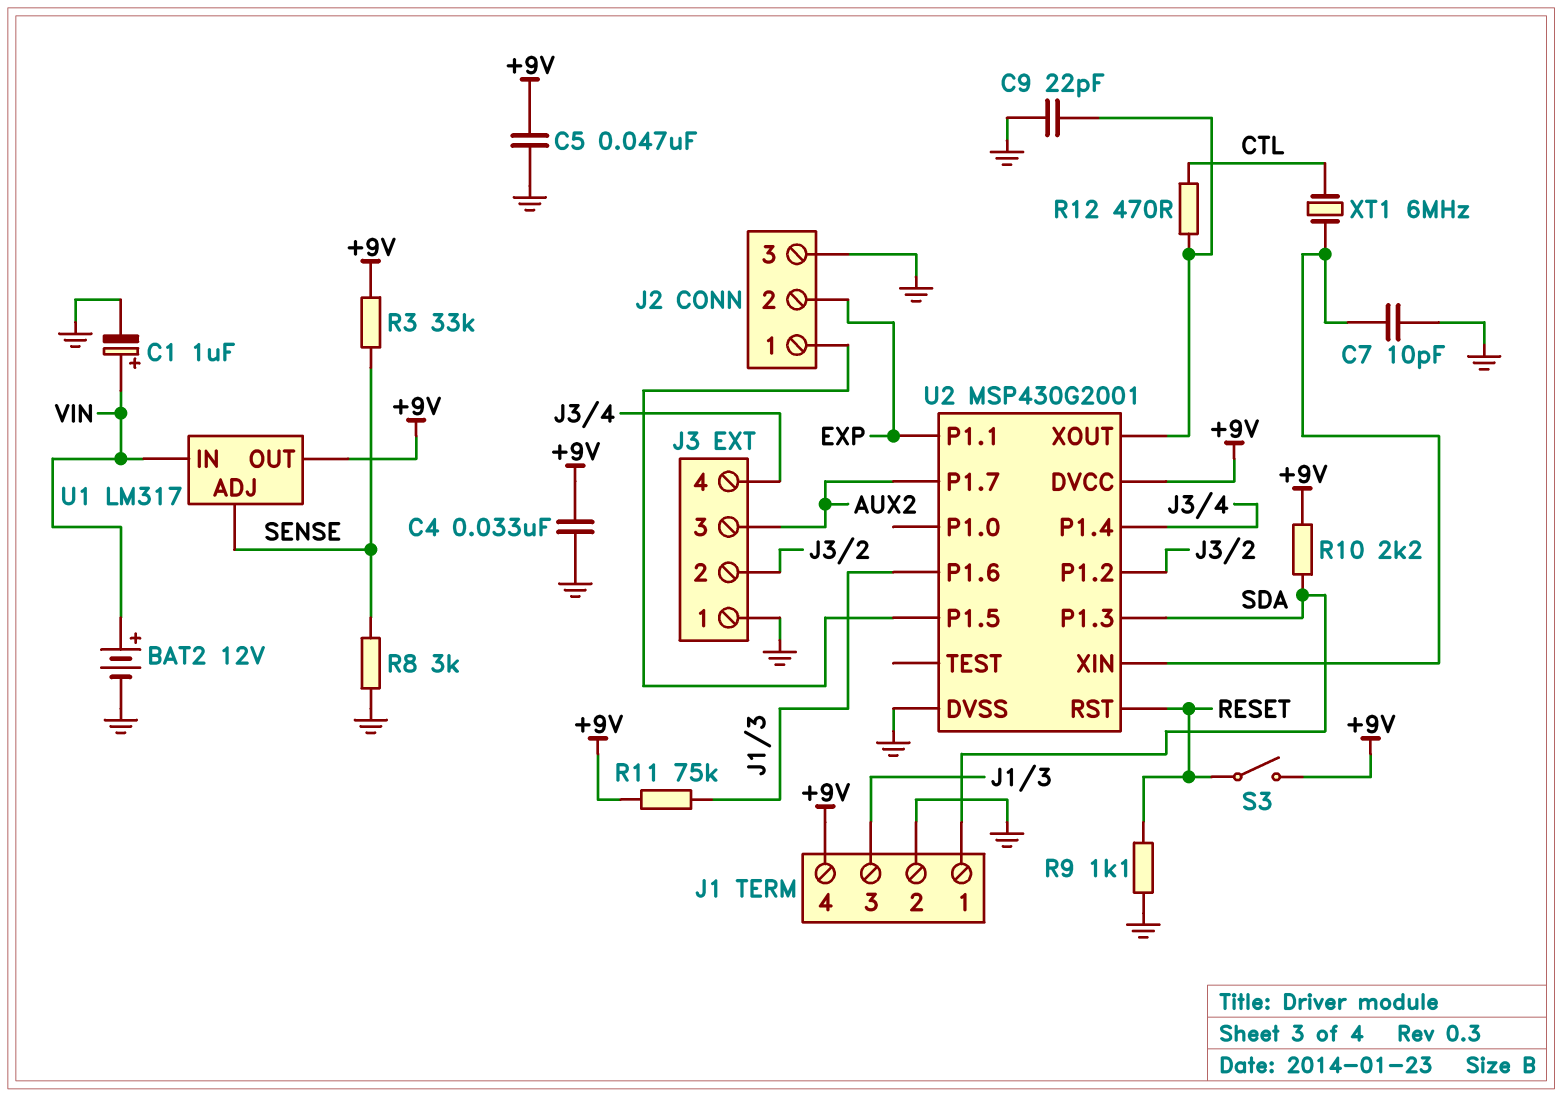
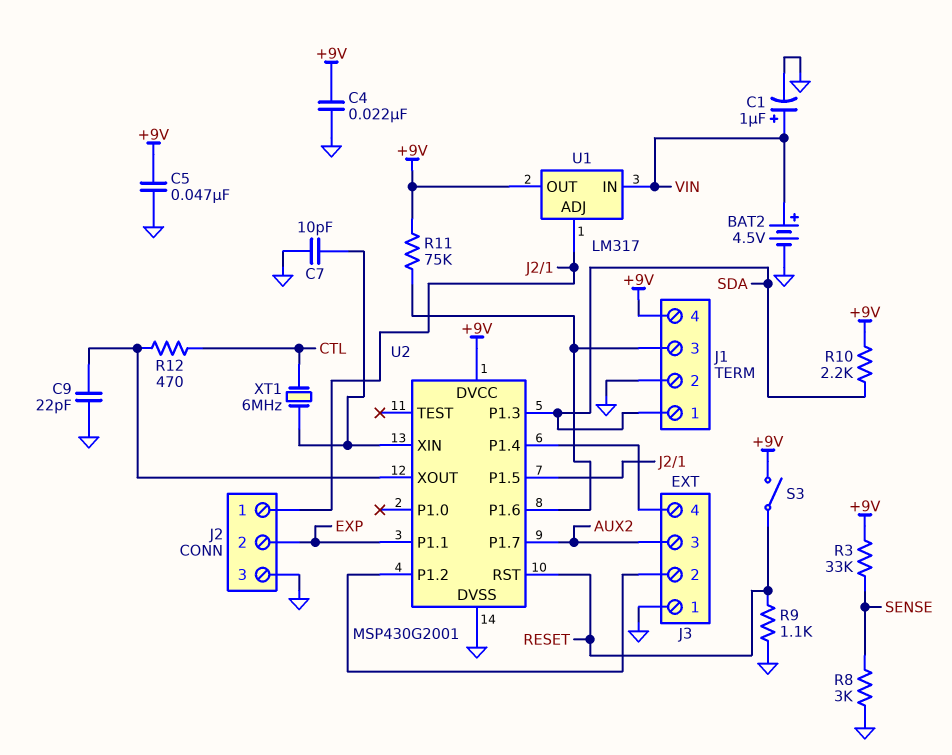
BAT2: 12V (plus VIN, minus GND) -> 4.5V (plus VIN, minus GND)
C4: 33nF (+9V, GND) -> 22nF (+9V, GND)
U1 pin ADJ: SENSE -> J2/1

